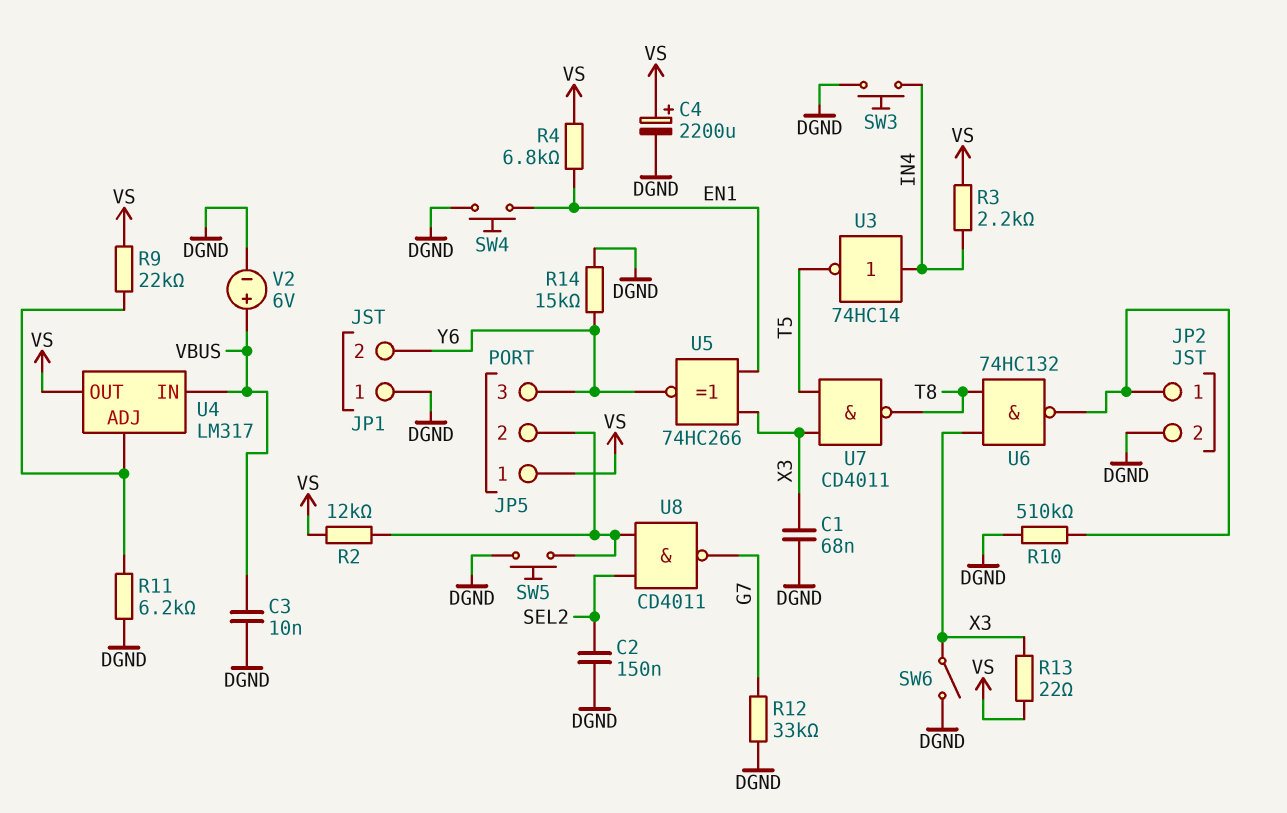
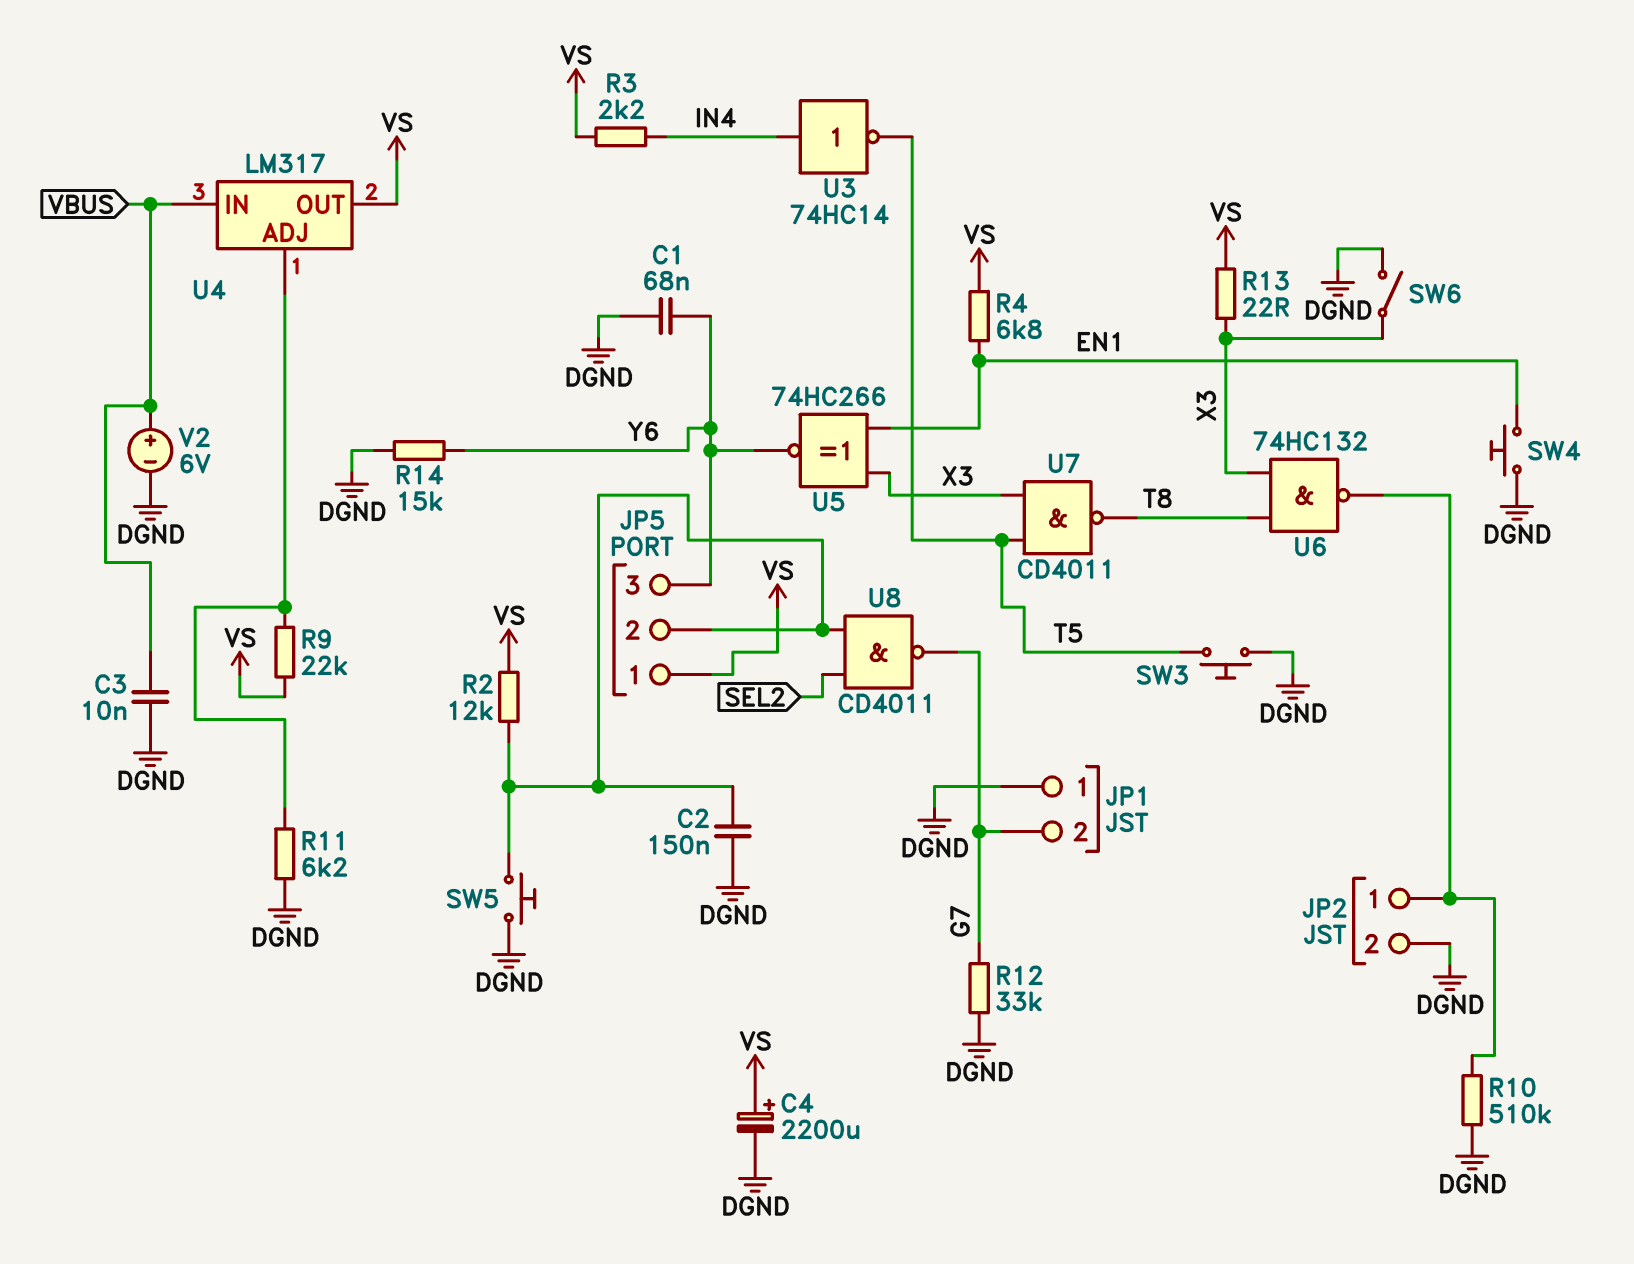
C1: 68nF (DGND, X3) -> 68nF (DGND, Y6)
C2: 150nF (DGND, SEL2) -> 150nF (DGND, JP5/2)
JP1 pin 2: Y6 -> G7
SW3: button (DGND, IN4) -> button (DGND, T5)

